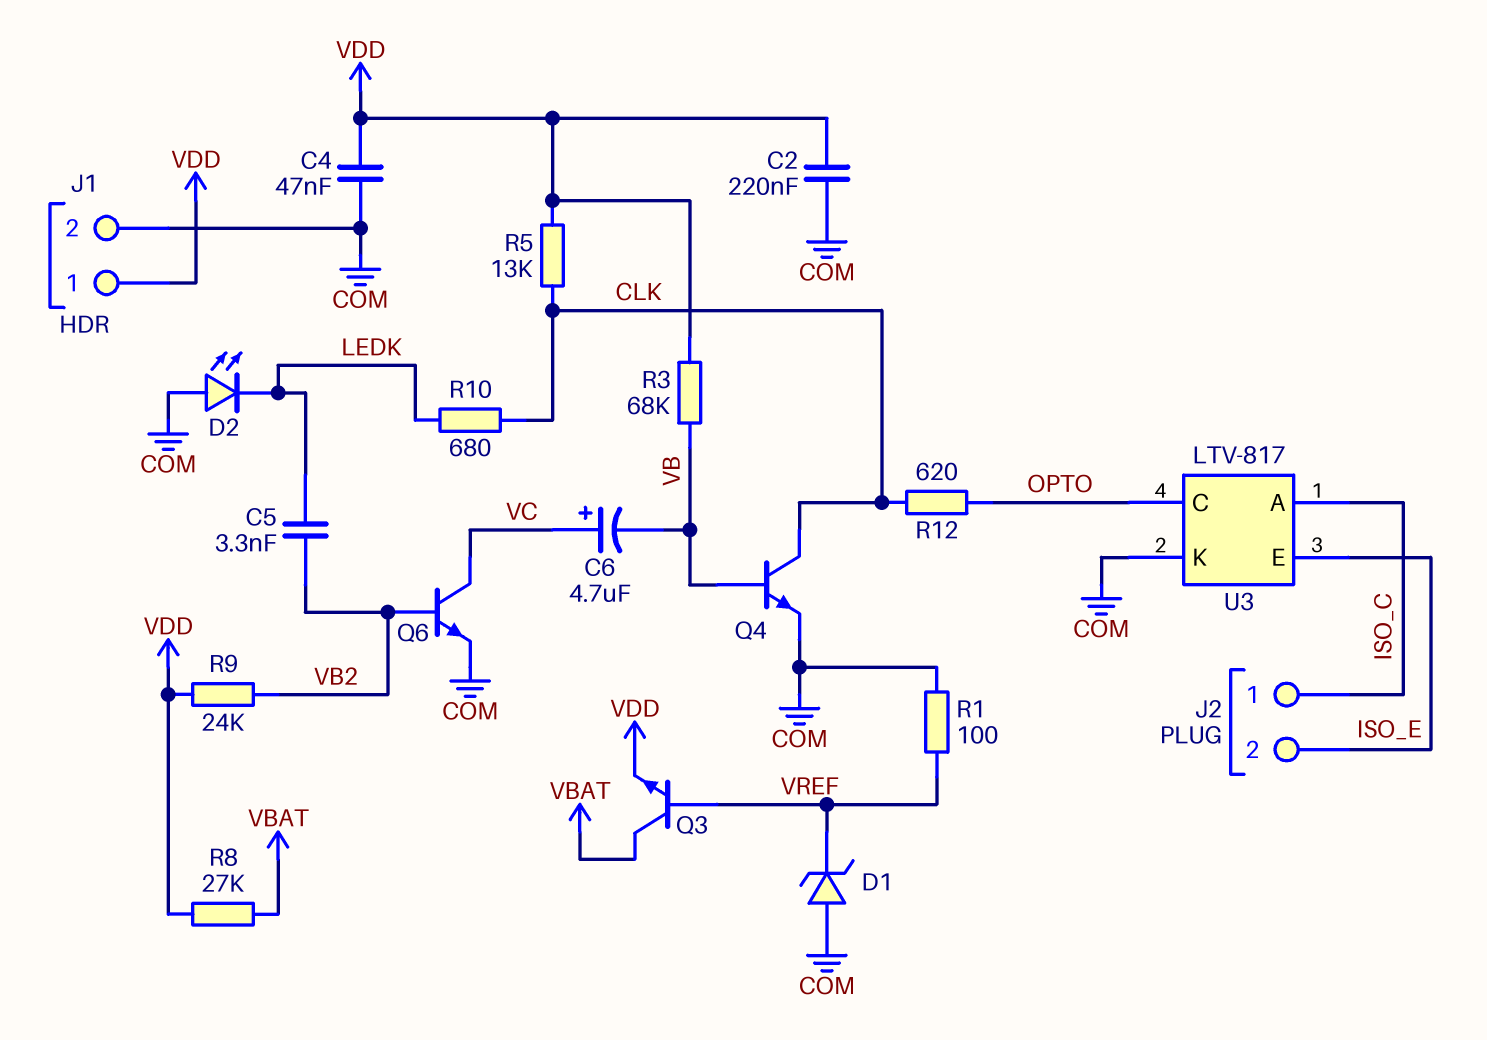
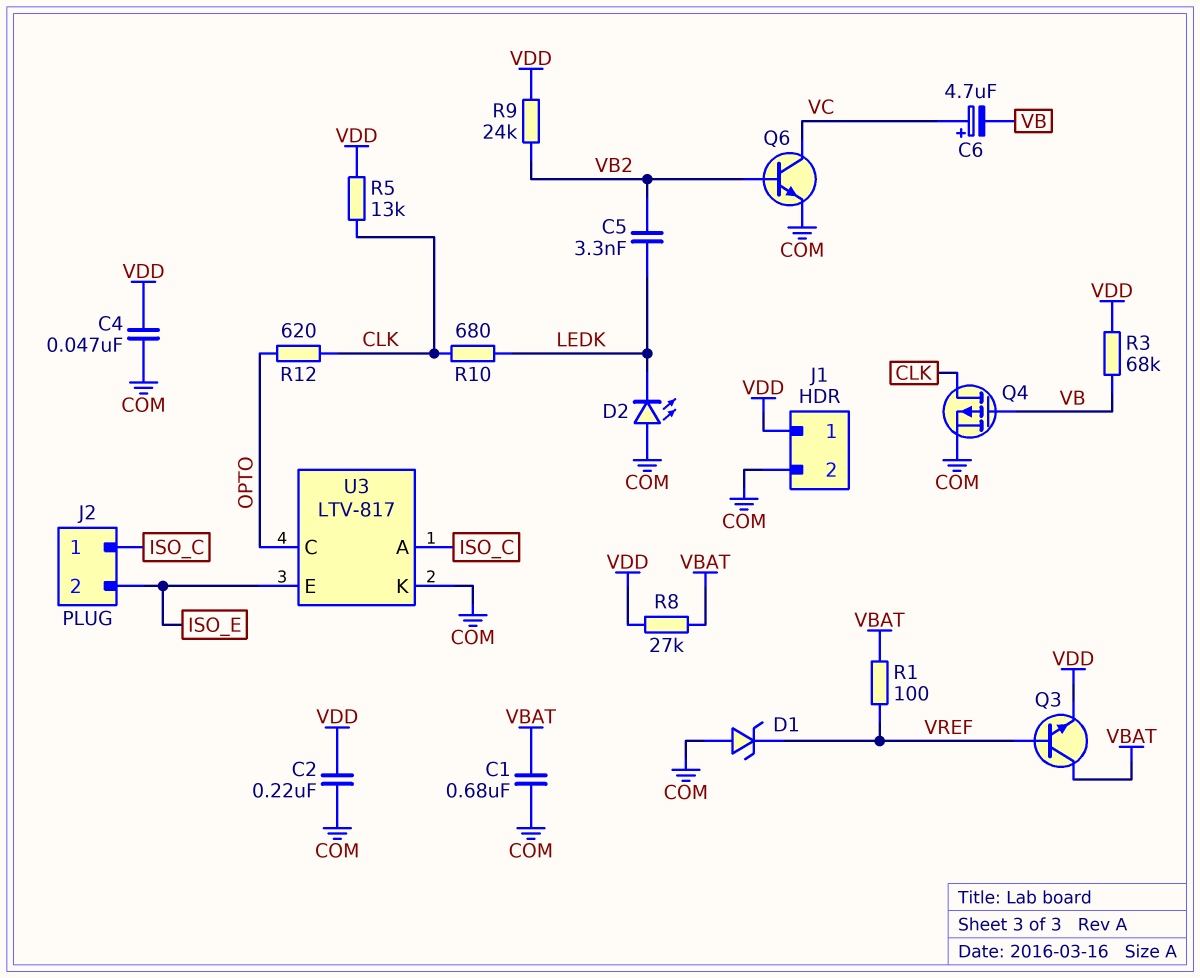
C1: none -> 680nF (COM, VBAT)
Q4: NPN (B VB, C CLK, E COM) -> PMOS (G VB, D CLK, S COM)
R1: 100 (COM, VREF) -> 100 (VBAT, VREF)

